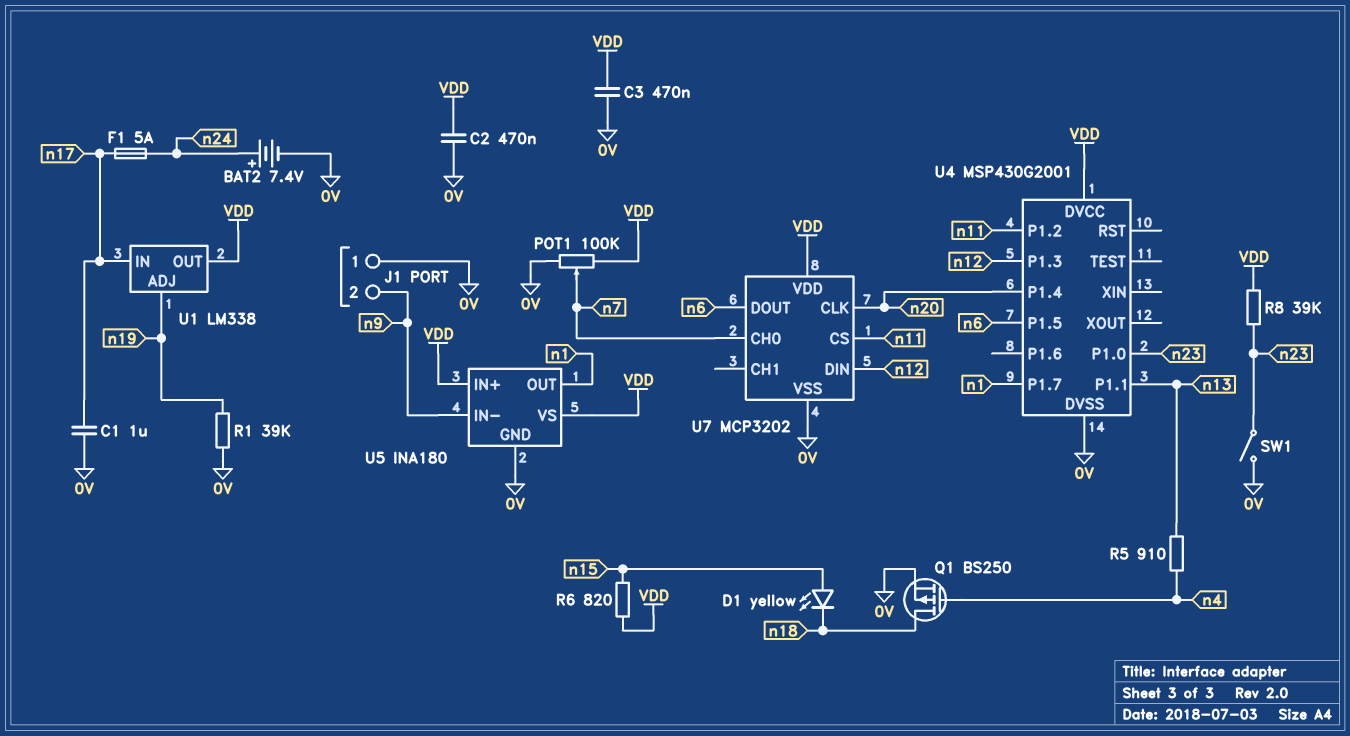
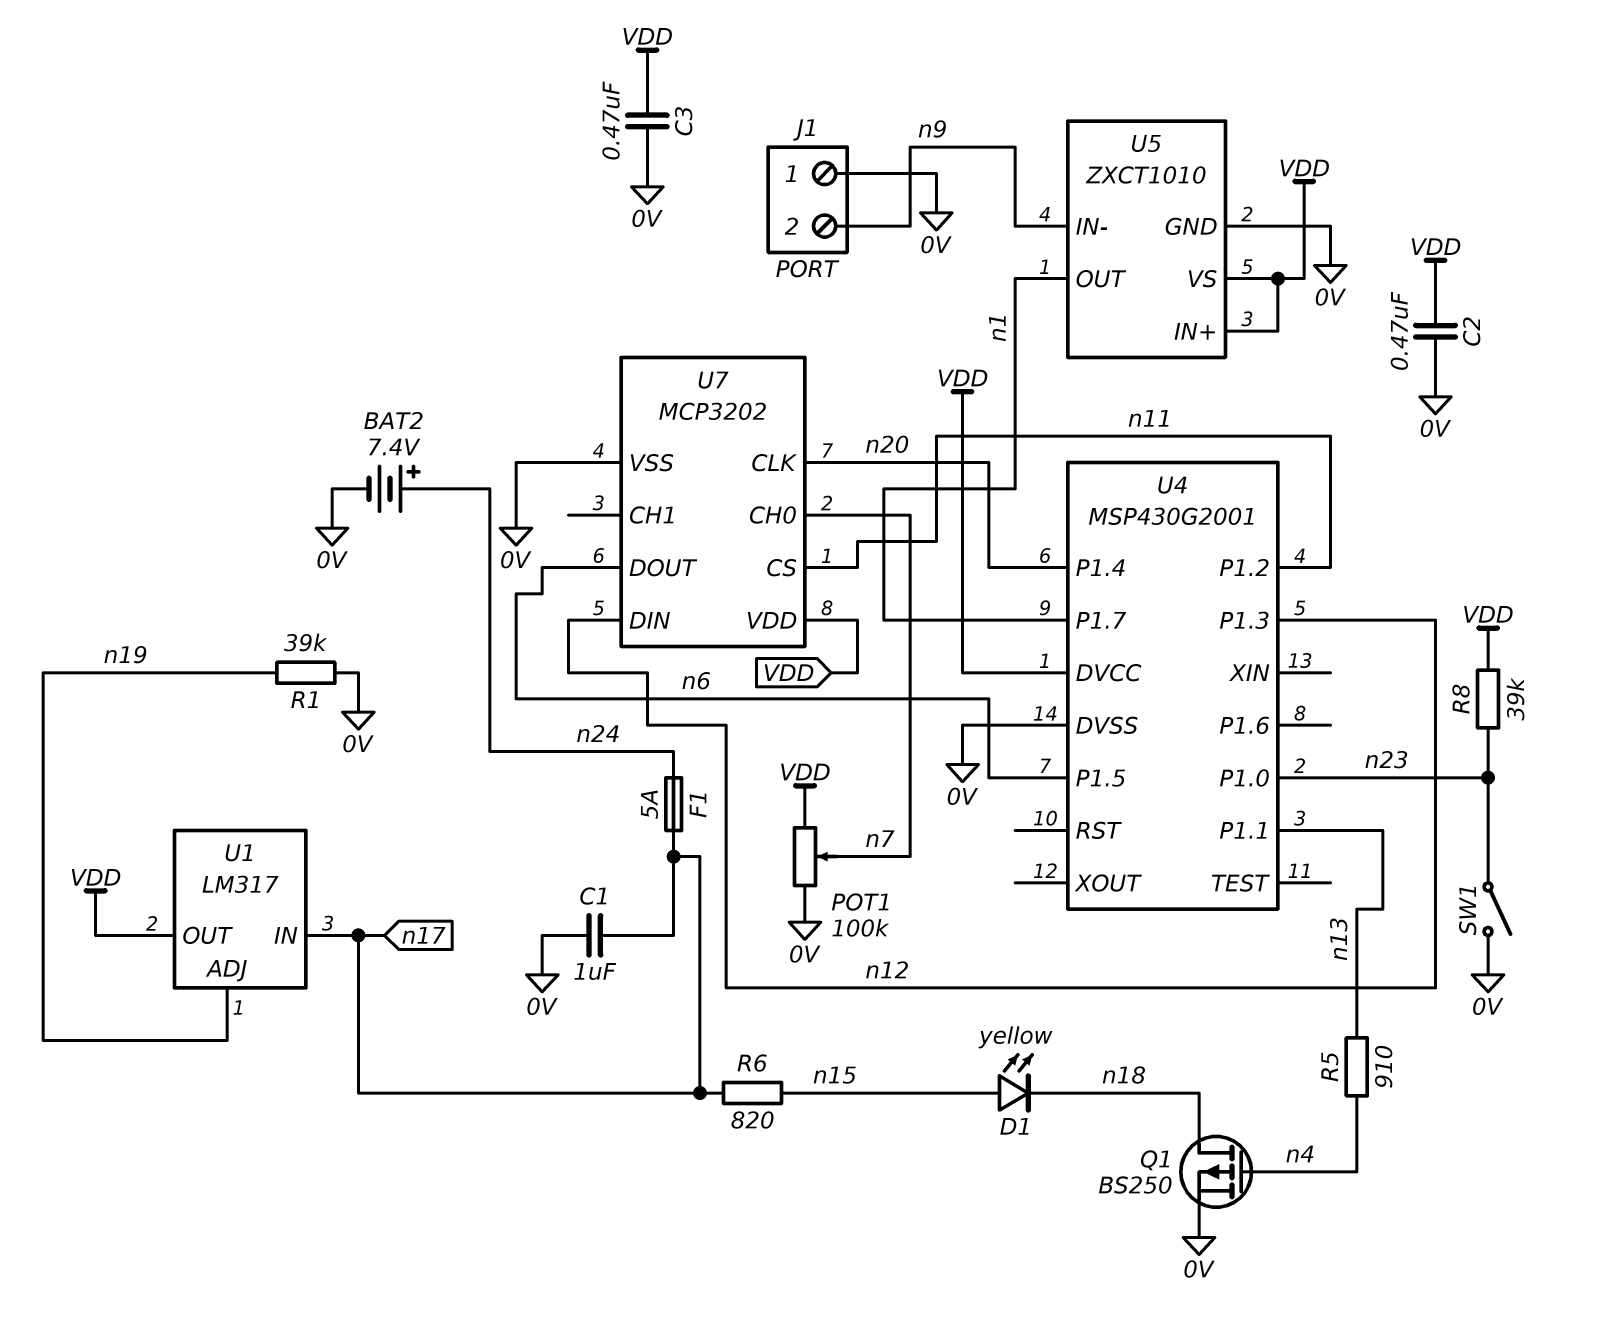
R6: 820 (VDD, n15) -> 820 (n15, n17)
U1: LM338 -> LM317
U5: INA180 -> ZXCT1010

